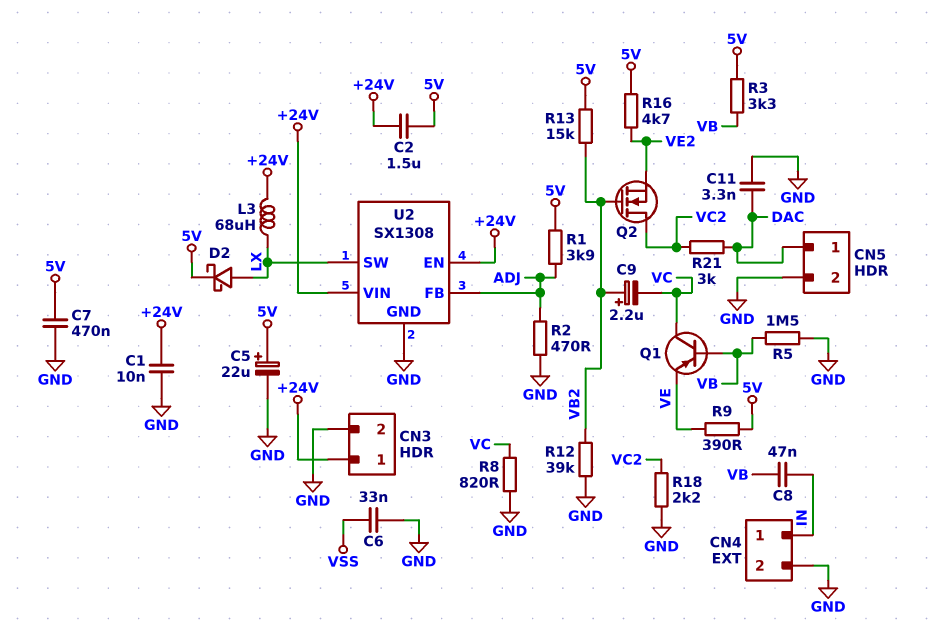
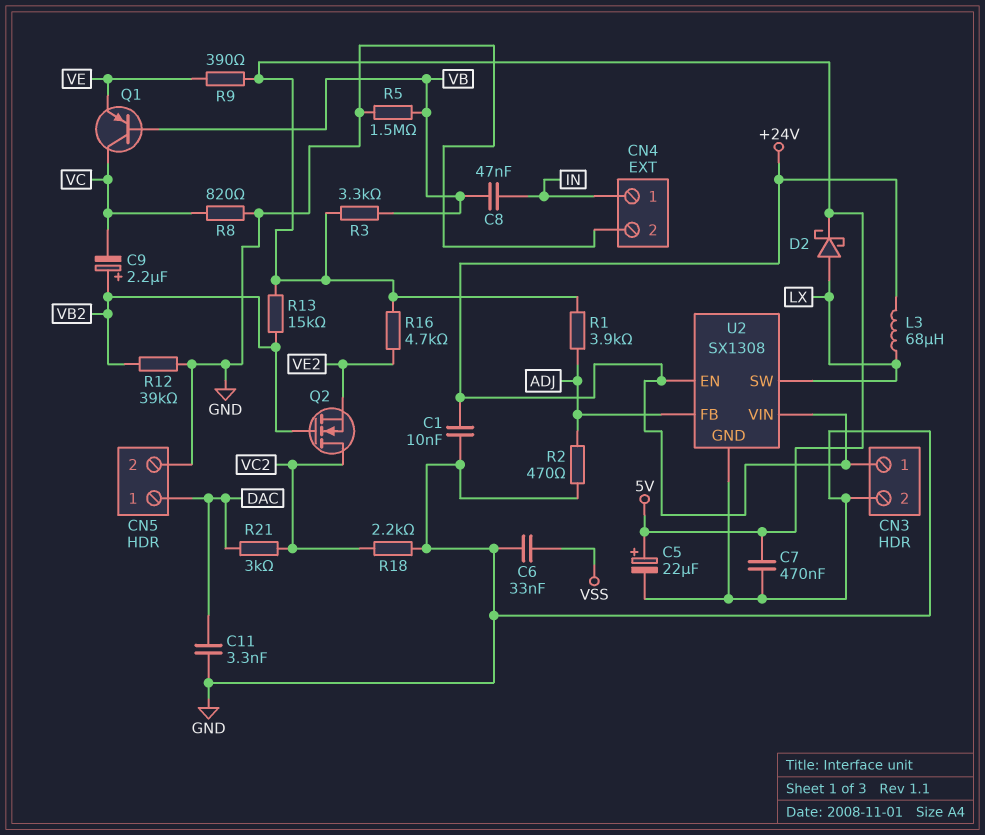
C2: 1.5uF (+24V, 5V) -> none

